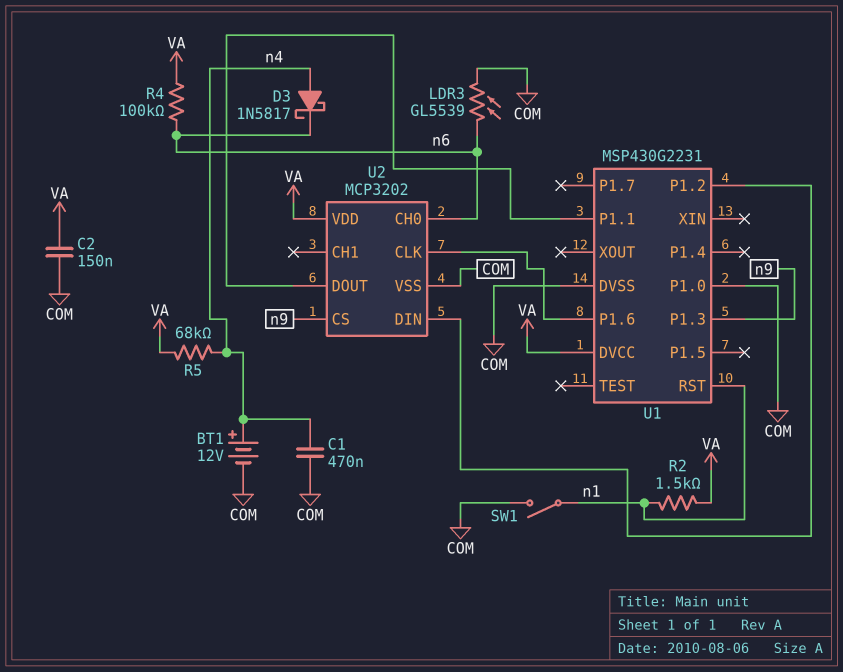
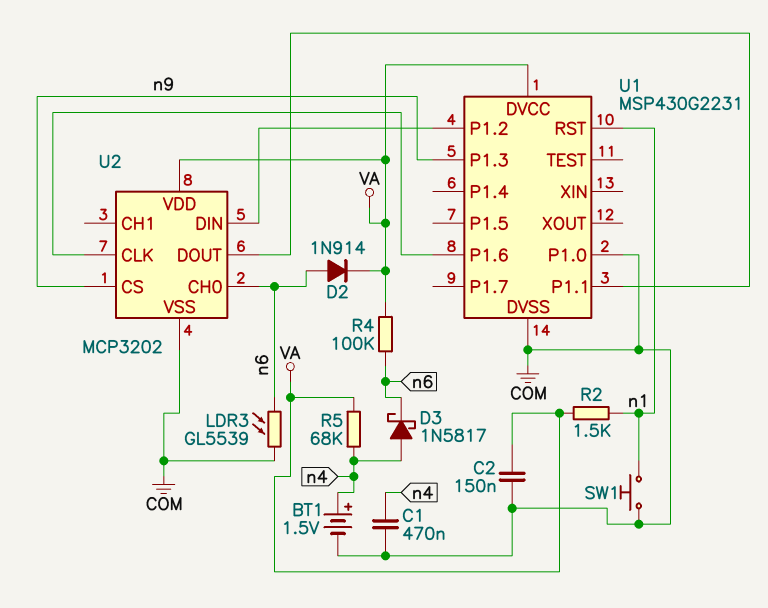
BT1: 12V (plus n4, minus COM) -> 1.5V (plus n4, minus COM)
D2: none -> diode 1N914 (A n6, K VA)
SW1: switch (COM, n1) -> button (COM, n1)

